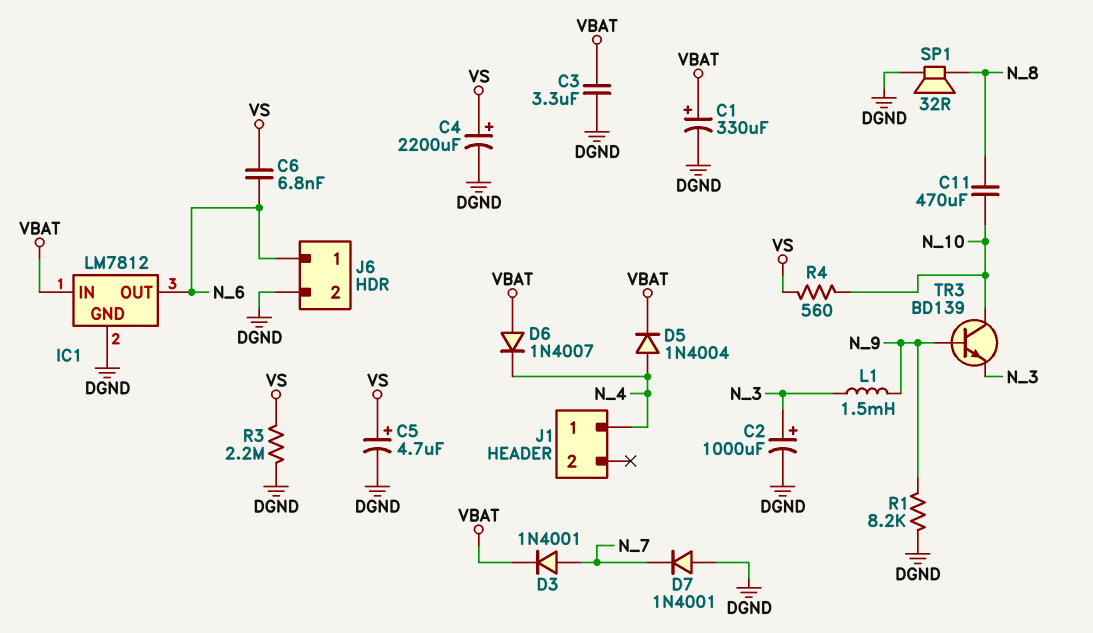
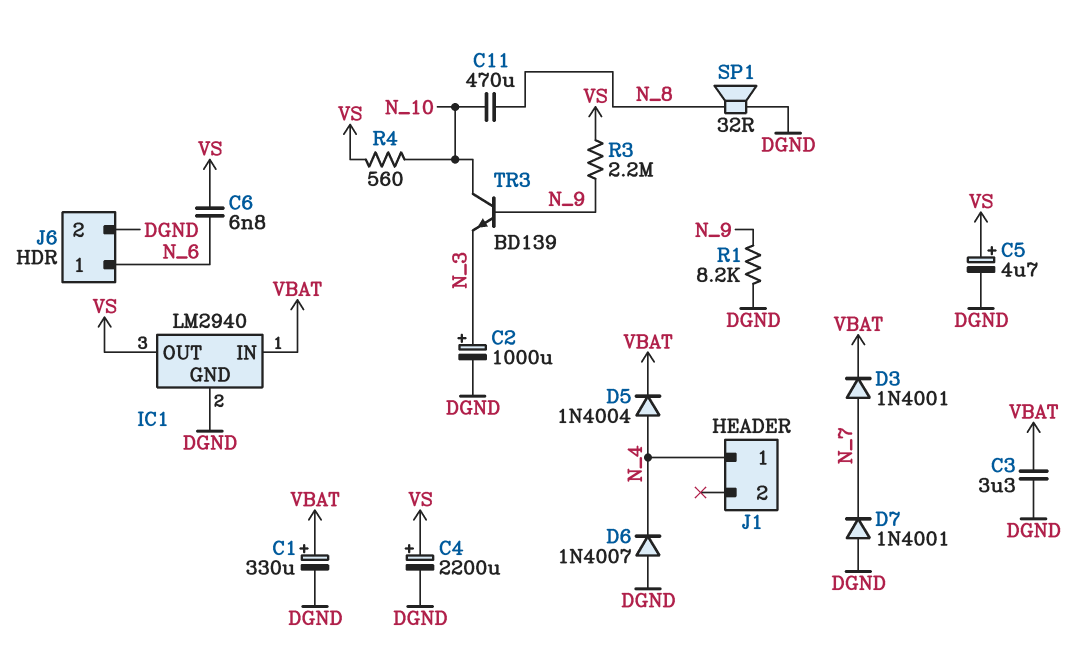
D6: diode 1N4007 (A VBAT, K N_4) -> diode 1N4007 (A DGND, K N_4)
IC1: LM7812 -> LM2940
IC1 pin OUT: N_6 -> VS
L1: 1.5mH (N_3, N_9) -> none
R3: 2.2M (DGND, VS) -> 2.2M (N_9, VS)

